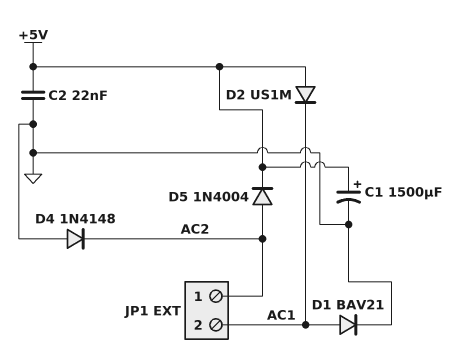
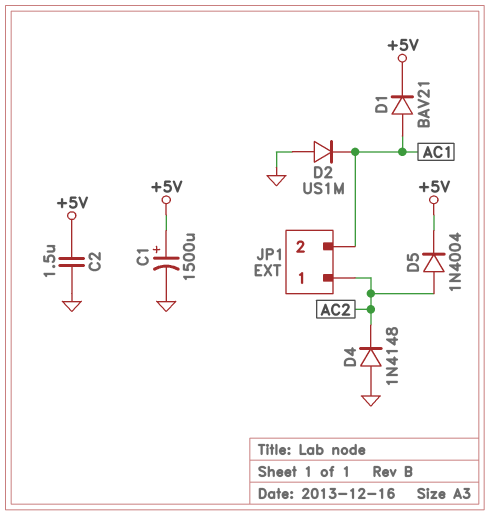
C2: 22nF (+5V, GND) -> 1.5uF (+5V, GND)
D1: diode BAV21 (A AC1, K GND) -> diode BAV21 (A AC1, K +5V)
D2: diode US1M (A +5V, K AC1) -> diode US1M (A GND, K AC1)

